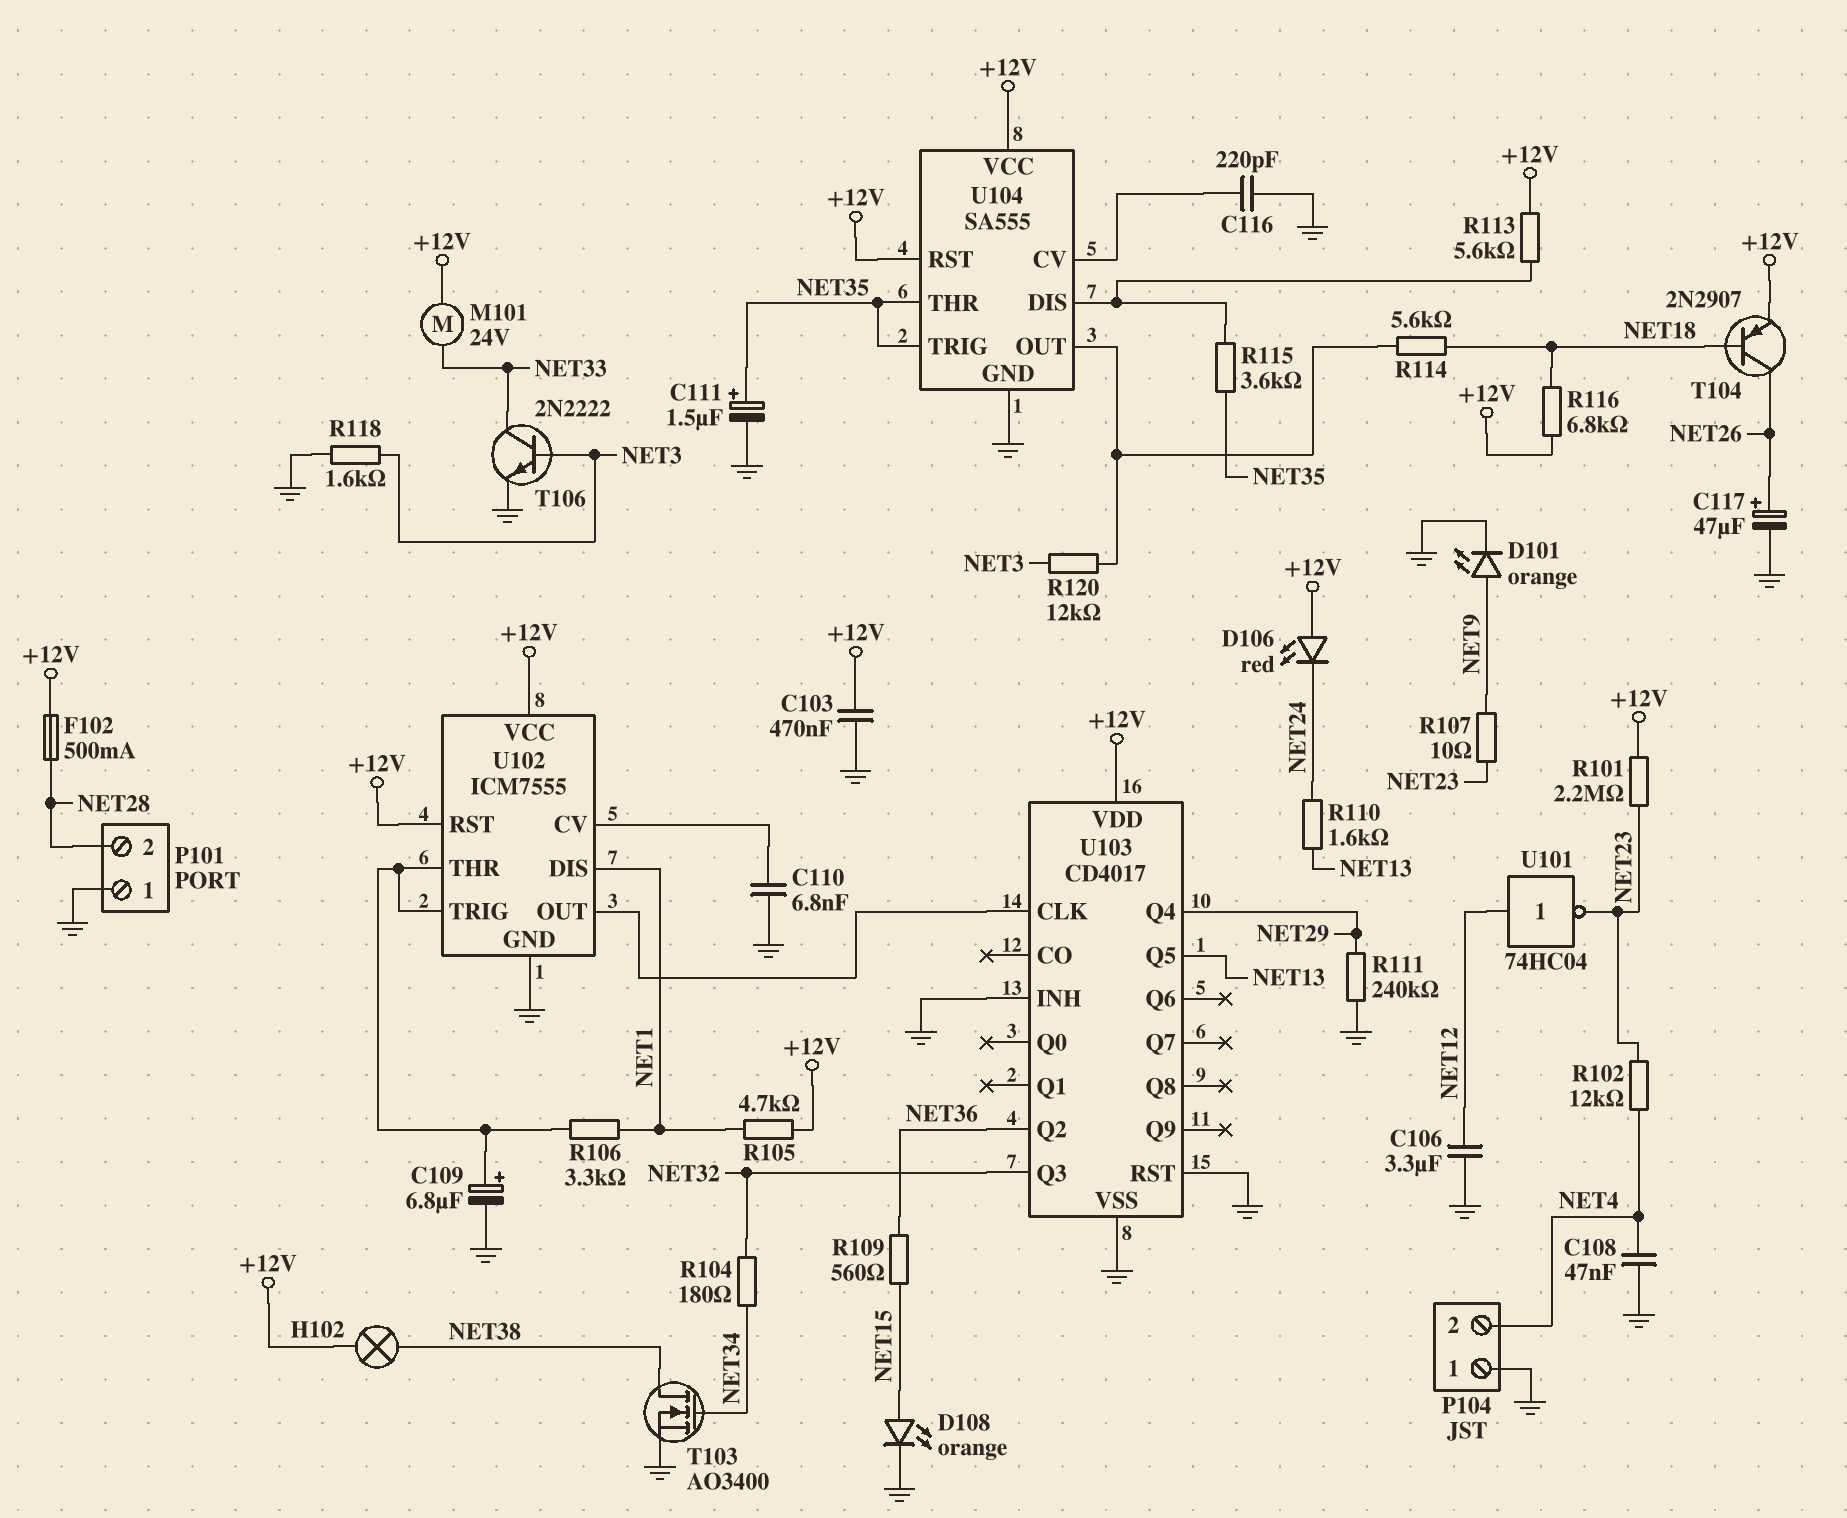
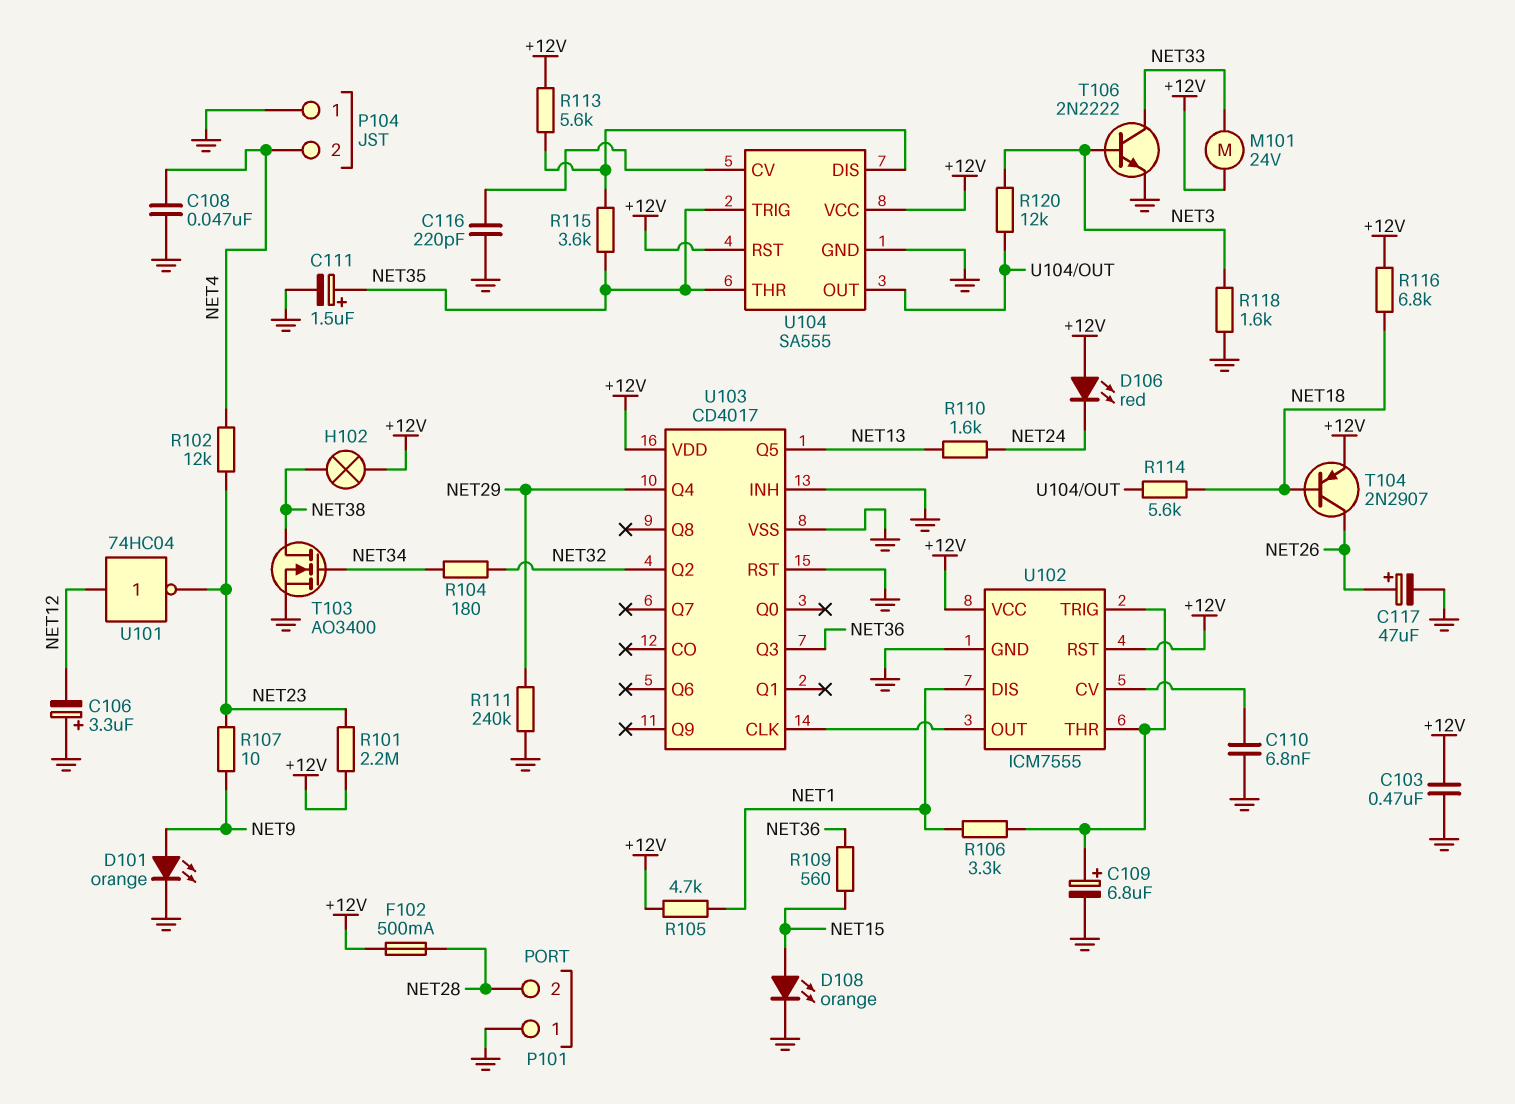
C106: 3.3uF (GND, NET12) -> 3.3uF (plus GND, minus NET12)
U103 pin Q2: NET36 -> NET32
U103 pin Q3: NET32 -> NET36

